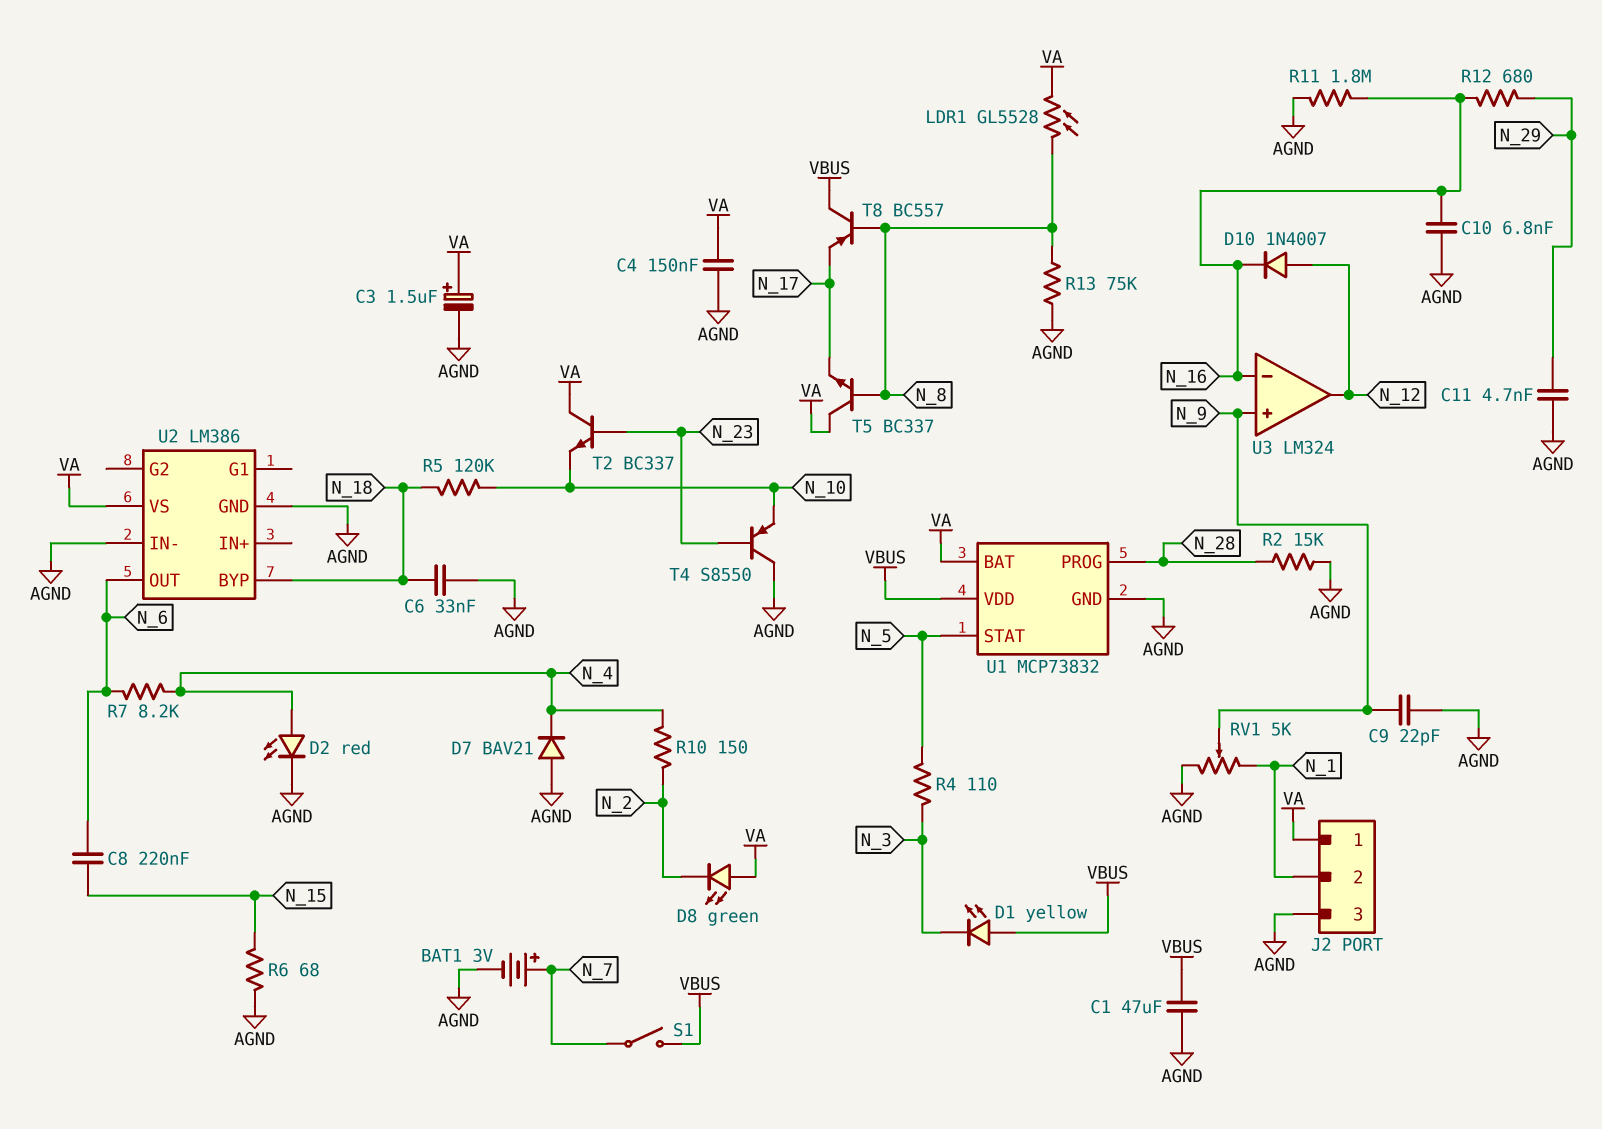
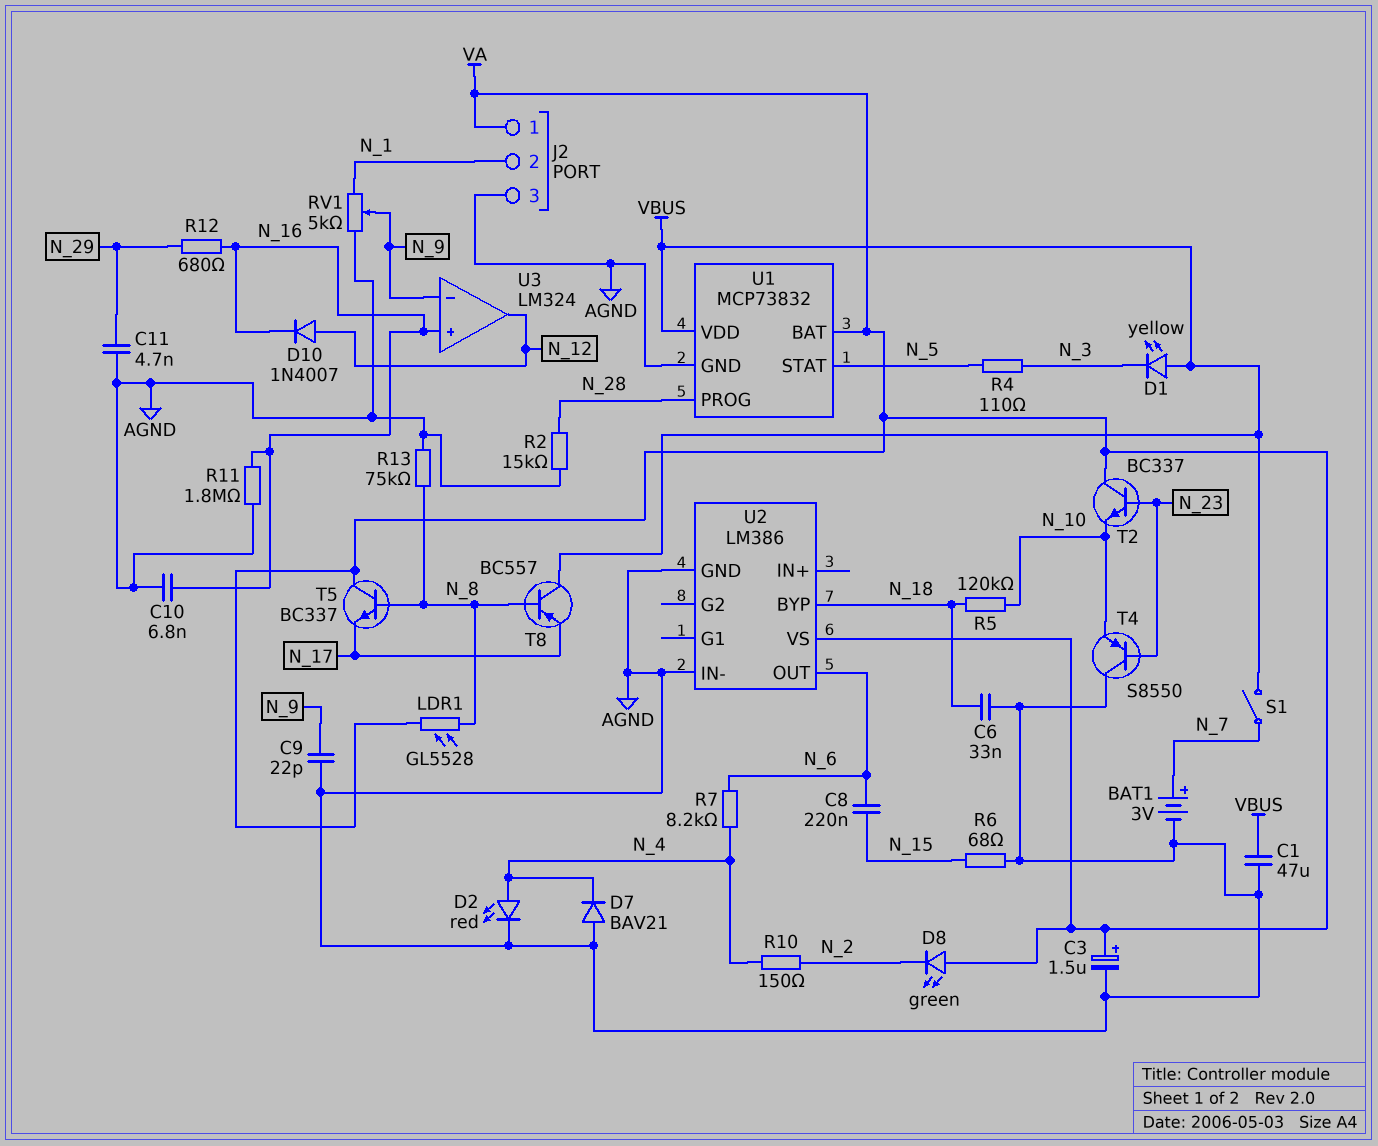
C4: 150nF (AGND, VA) -> none
U3 pin in+: N_9 -> N_16
U3 pin in-: N_16 -> N_9

